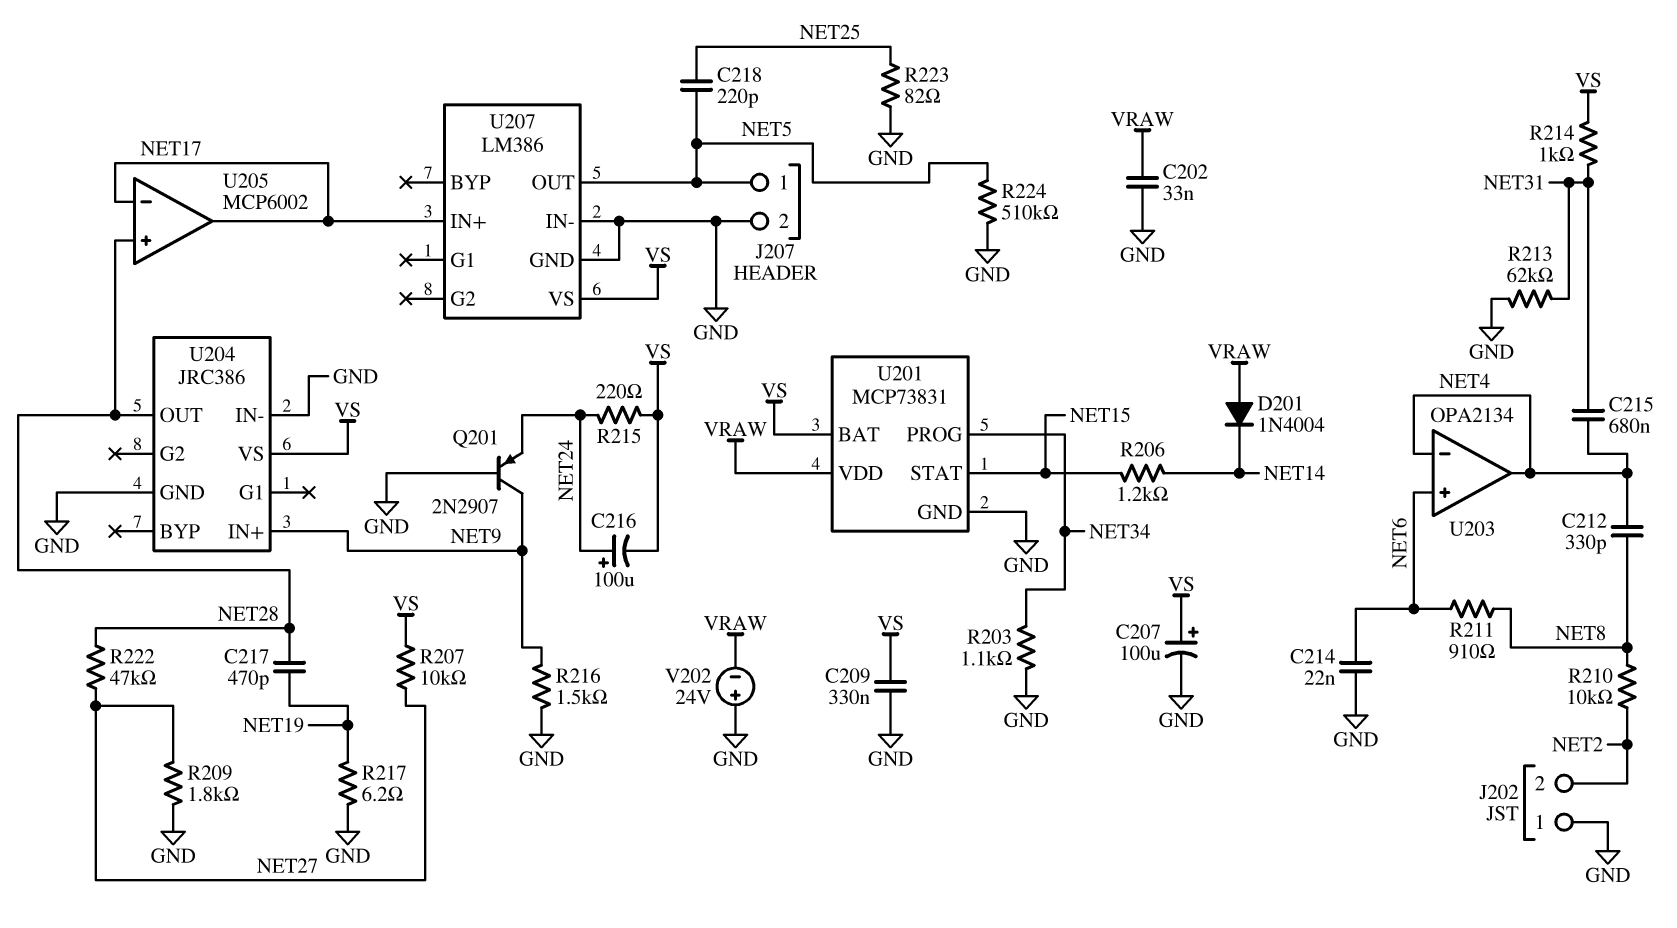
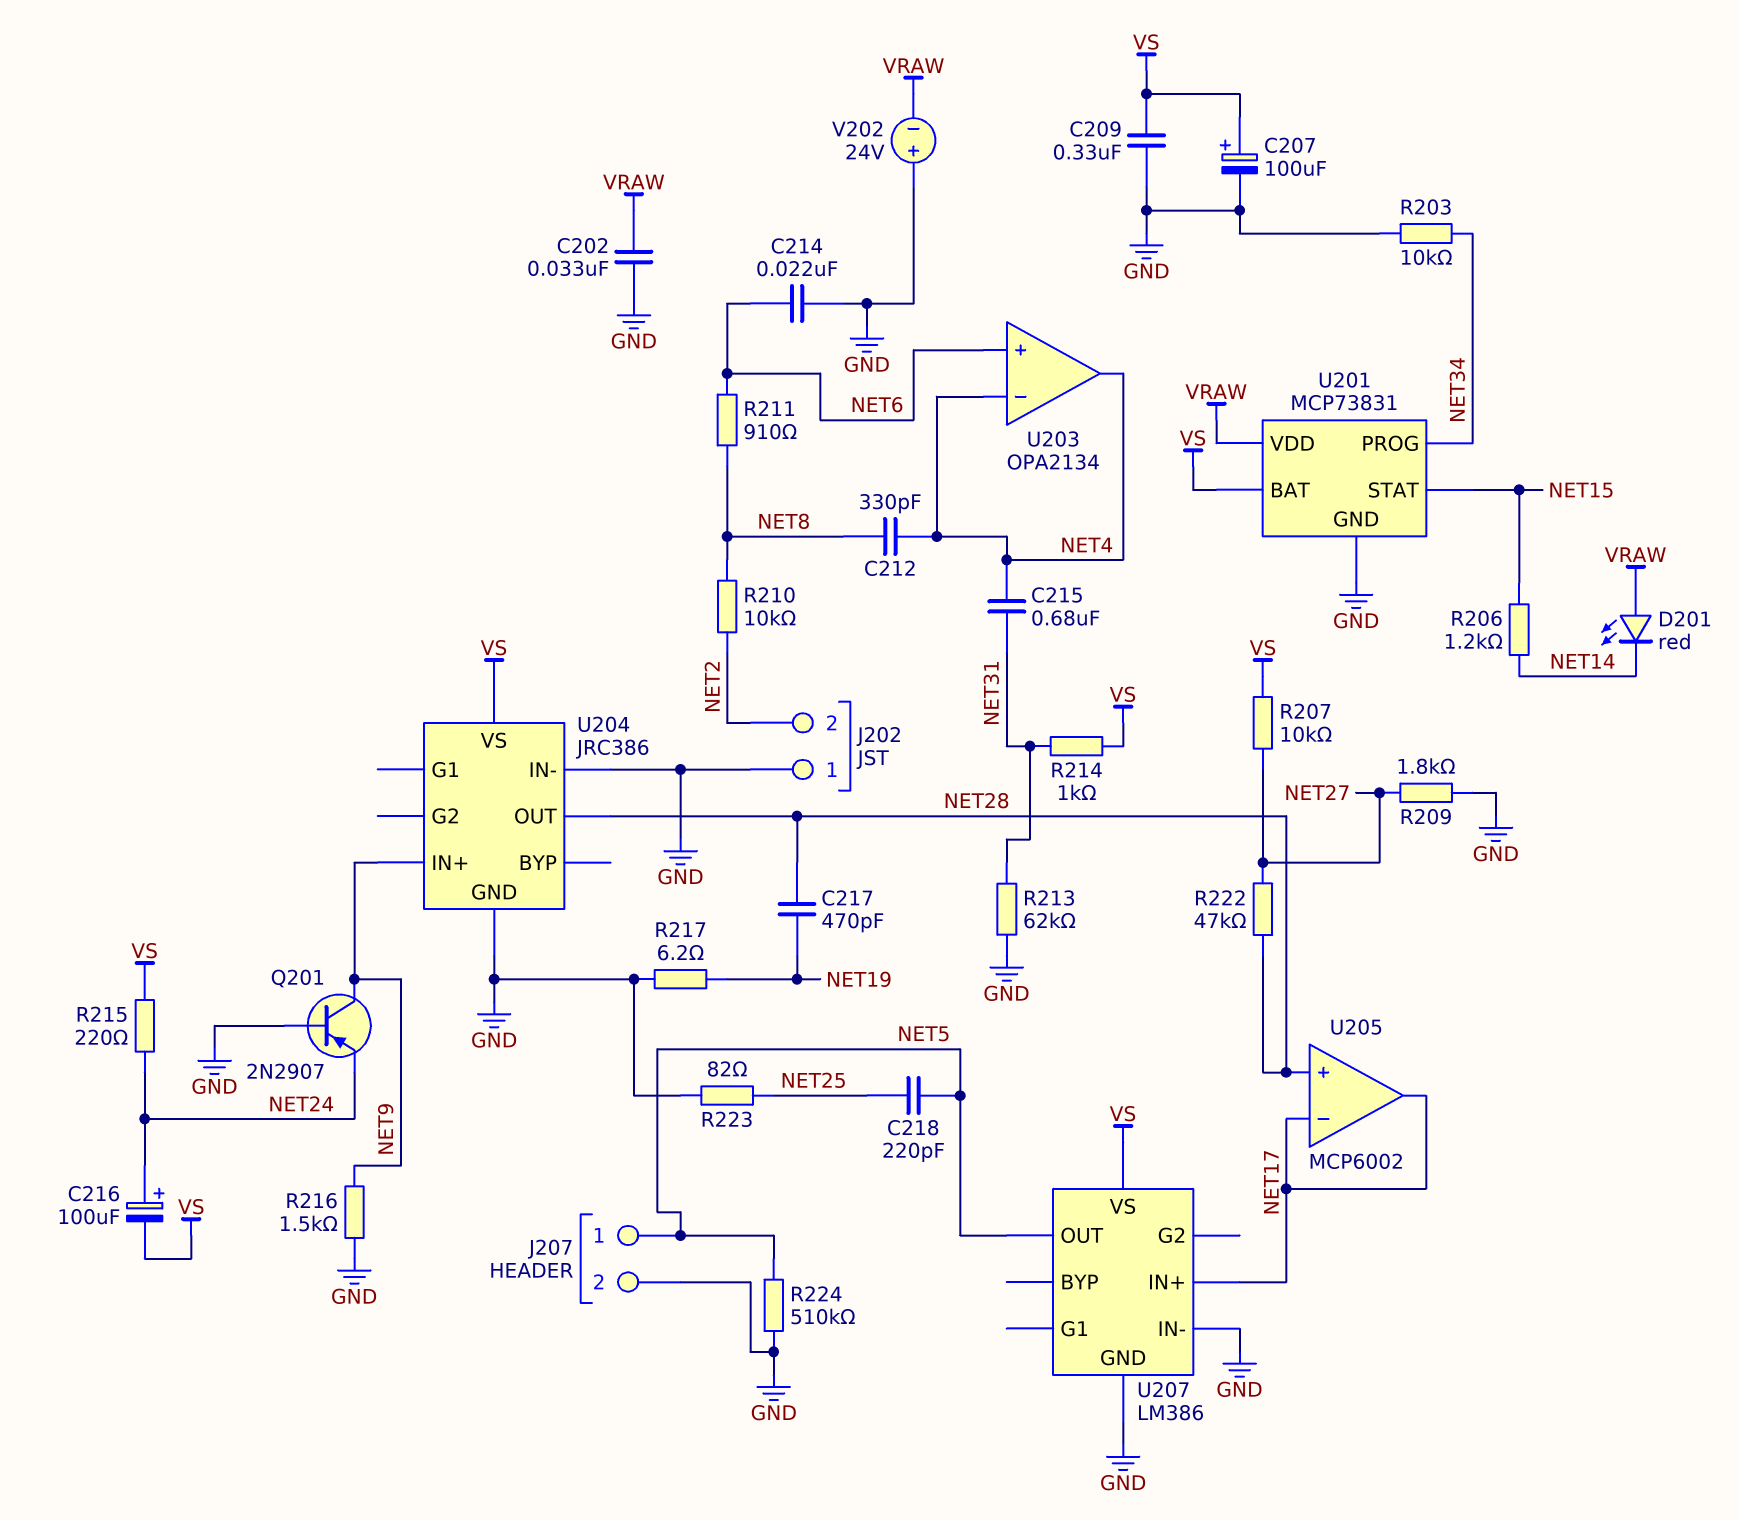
D201: diode 1N4004 (A VRAW, K NET14) -> LED red (A VRAW, K NET14)
R203: 1.1k (GND, NET34) -> 10k (GND, NET34)

